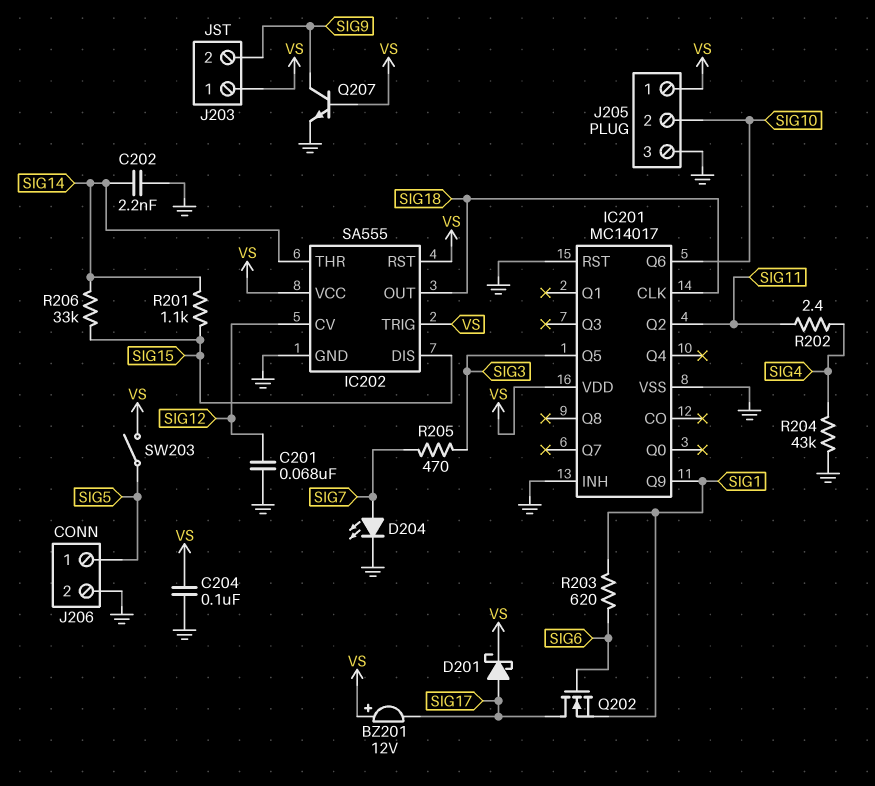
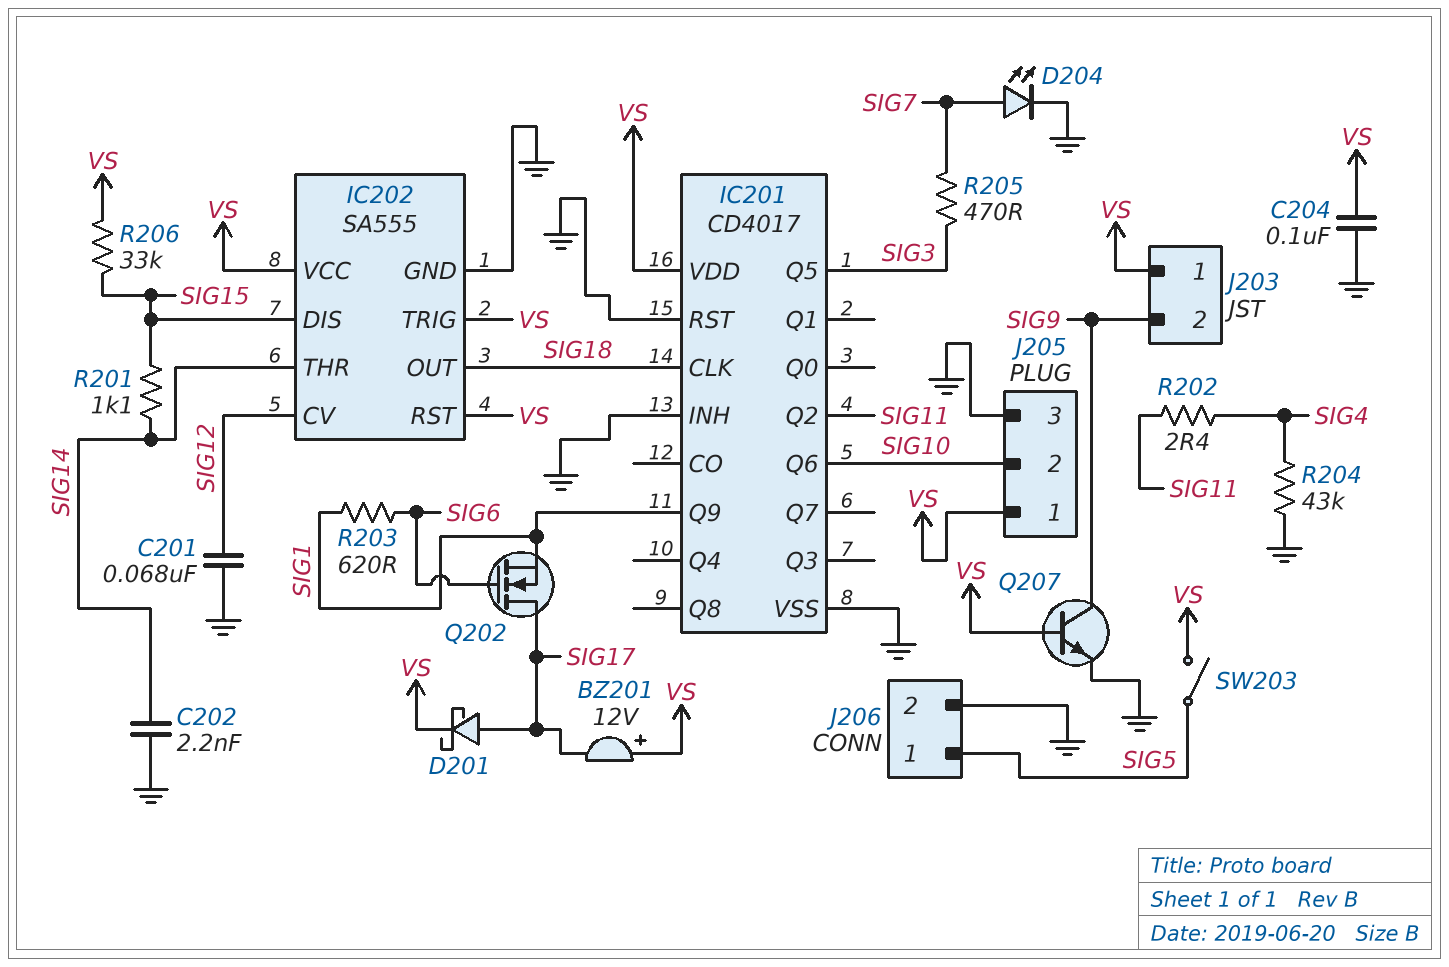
IC201: MC14017 -> CD4017
R206: 33k (SIG14, SIG15) -> 33k (SIG15, VS)

